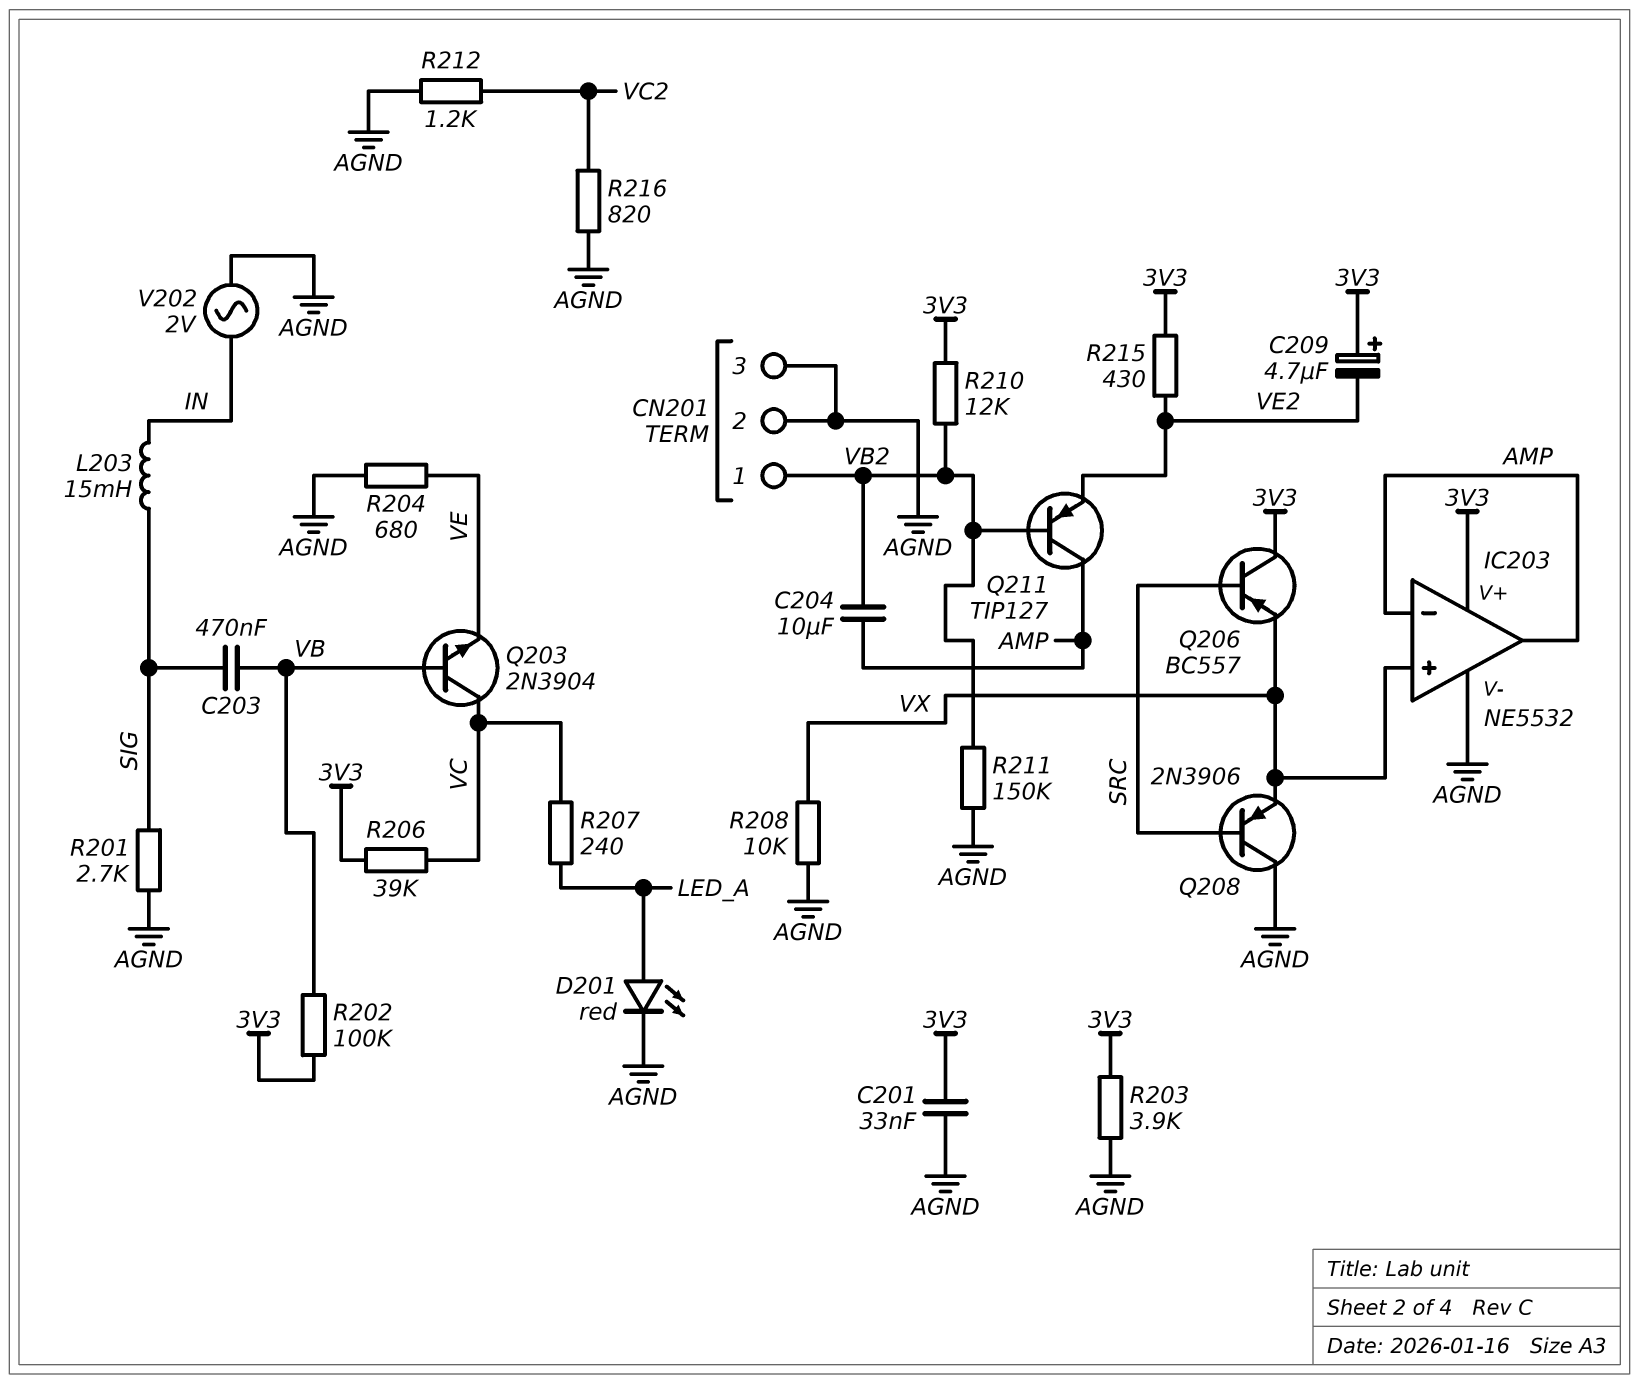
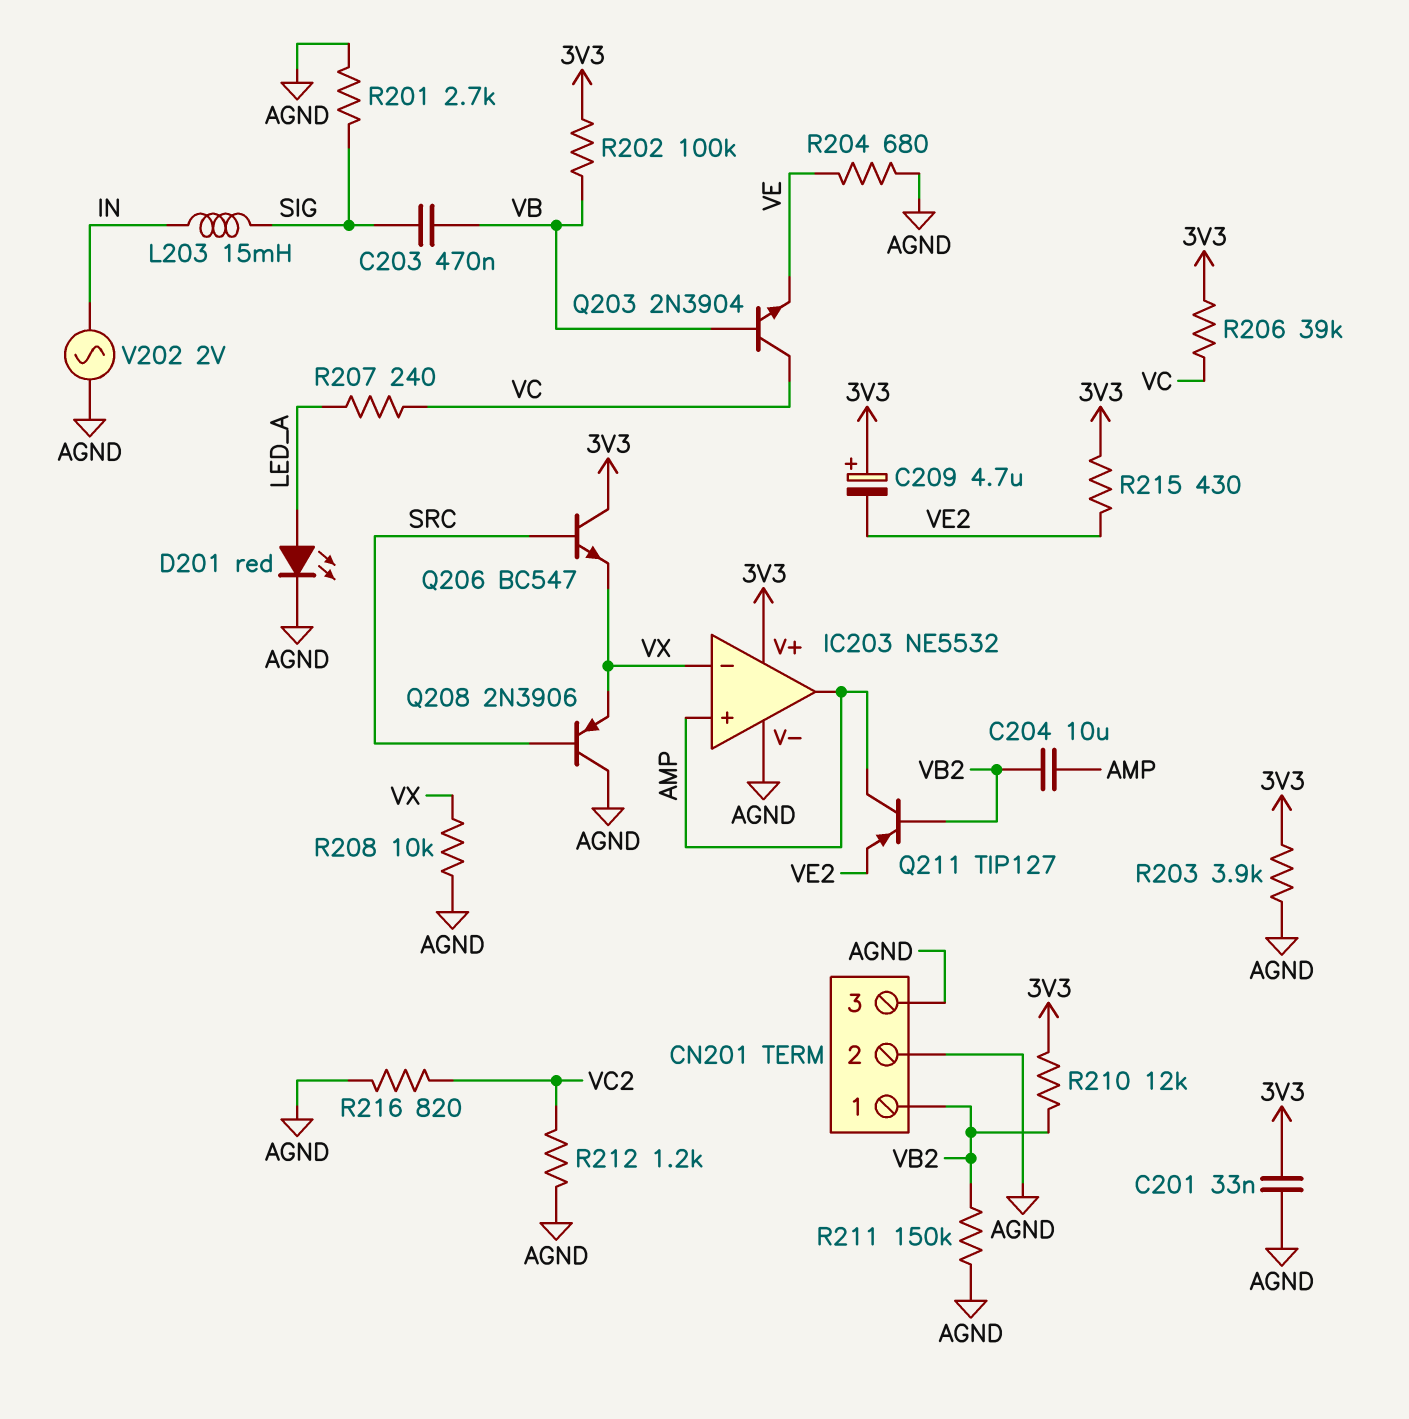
IC203 pin in+: VX -> AMP
IC203 pin in-: AMP -> VX
Q206: PNP BC557 (B SRC, C 3V3, E VX) -> NPN BC547 (B SRC, C 3V3, E VX)

